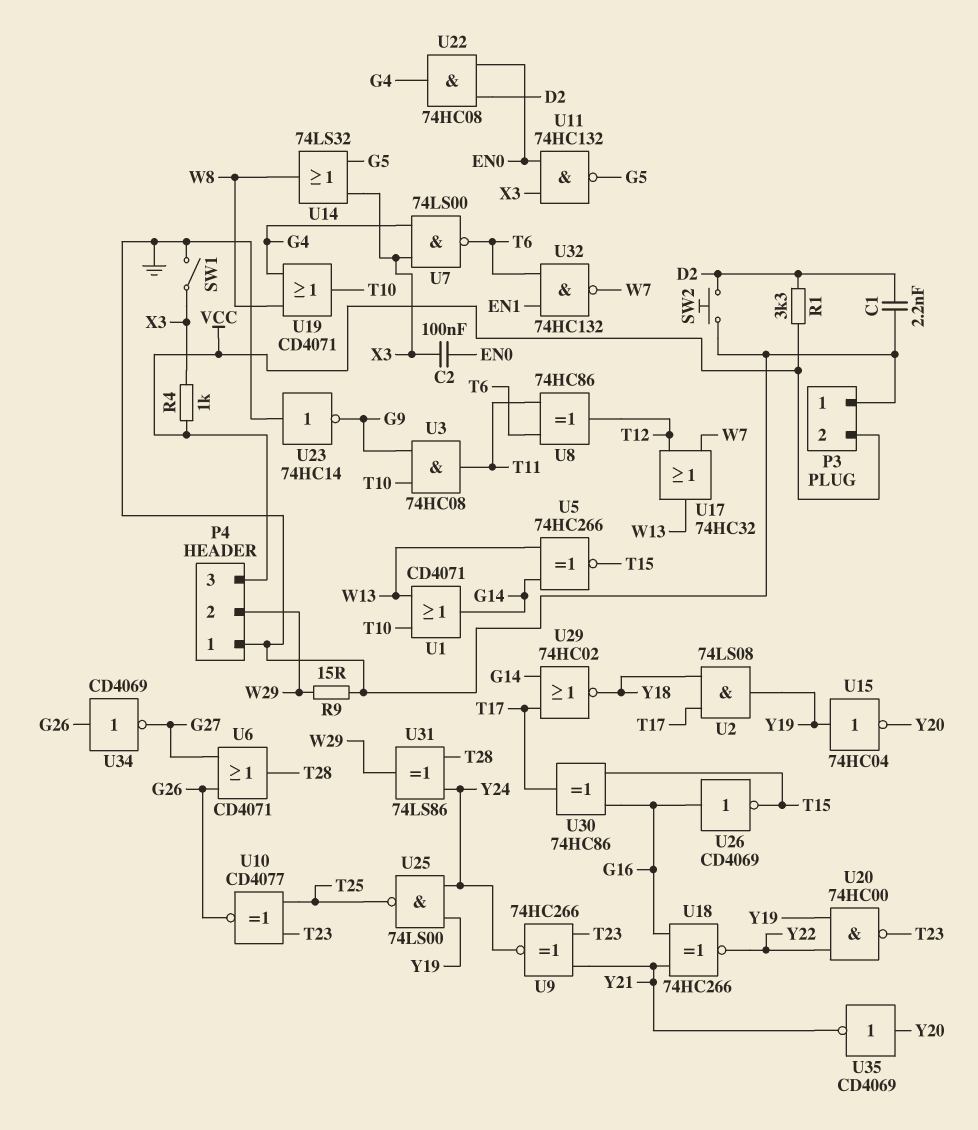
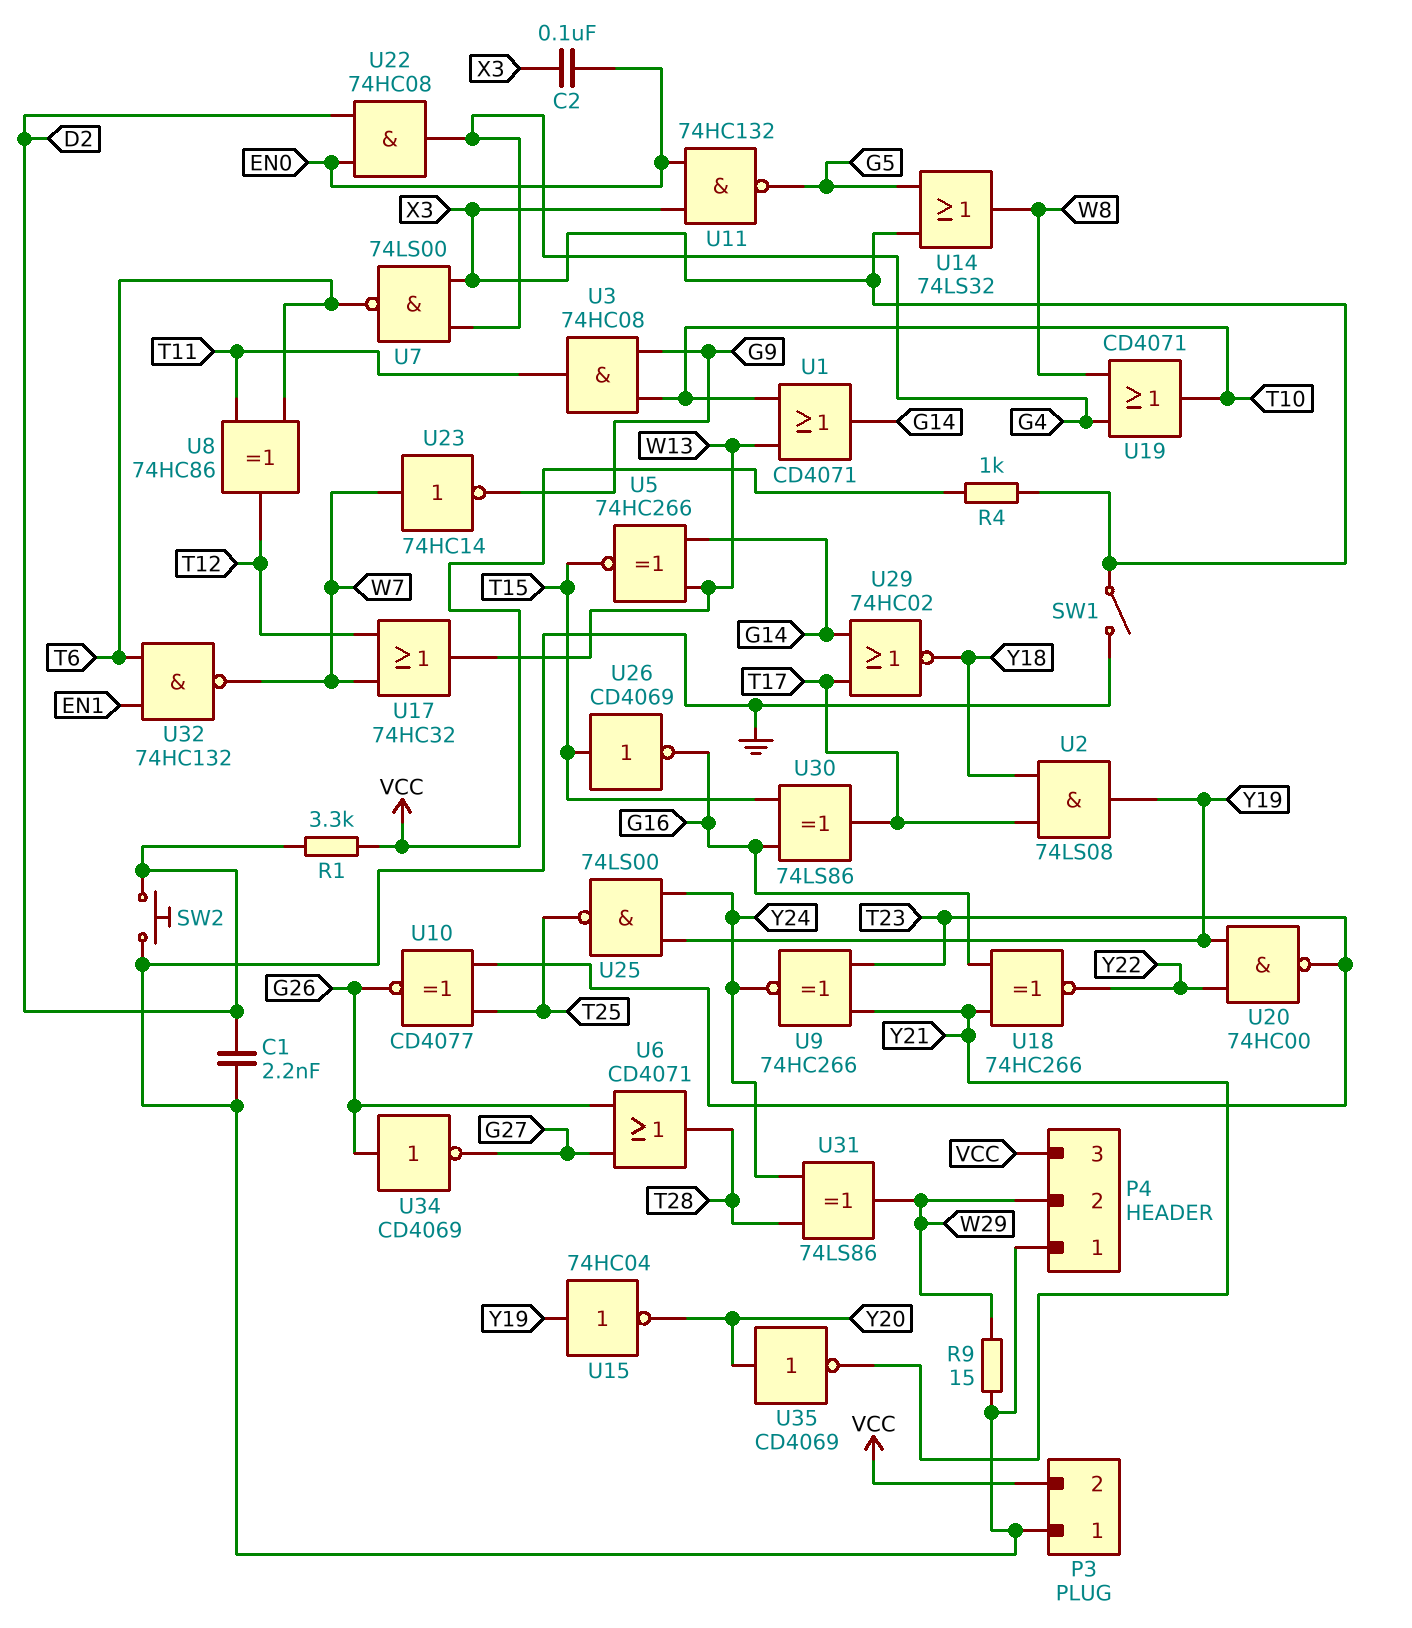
U23: NOT 74HC14 (in GND, out G9) -> NOT 74HC14 (in W7, out G9)
U26: NOT CD4069 (in G16, out T15) -> NOT CD4069 (in T15, out G16)
U30: XOR 74HC86 (in G16, in T15, out T17) -> XOR 74LS86 (in G16, in T15, out T17)

